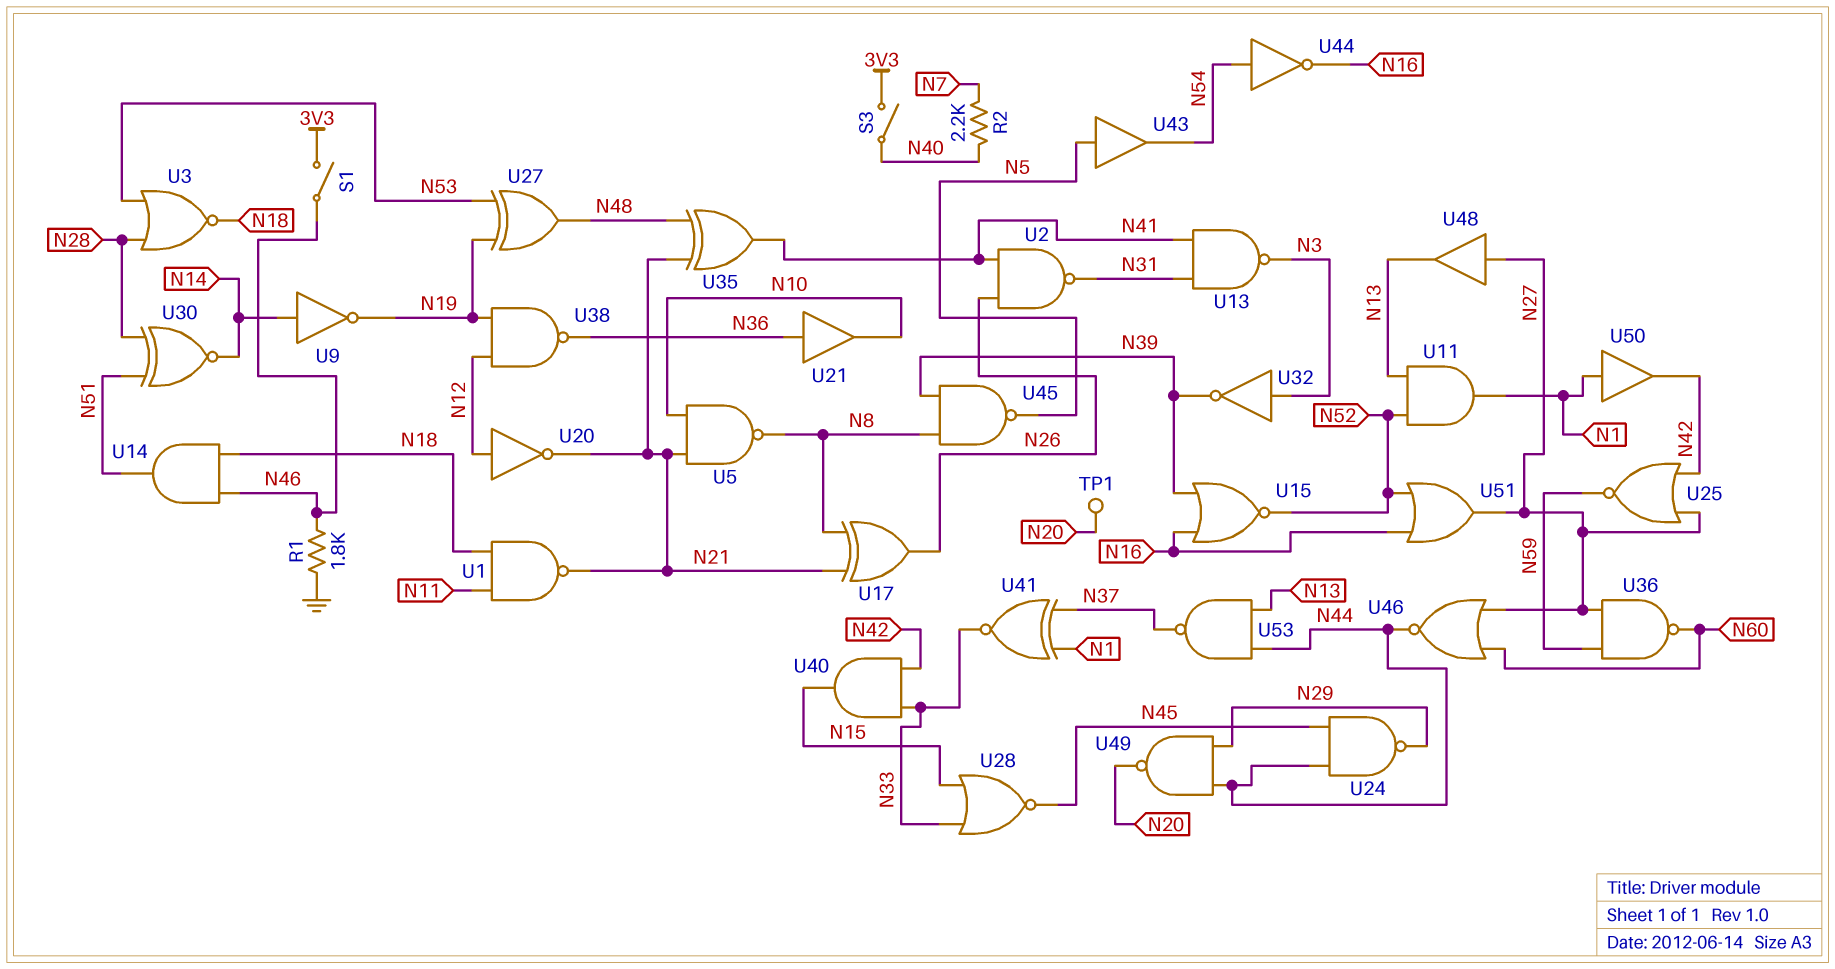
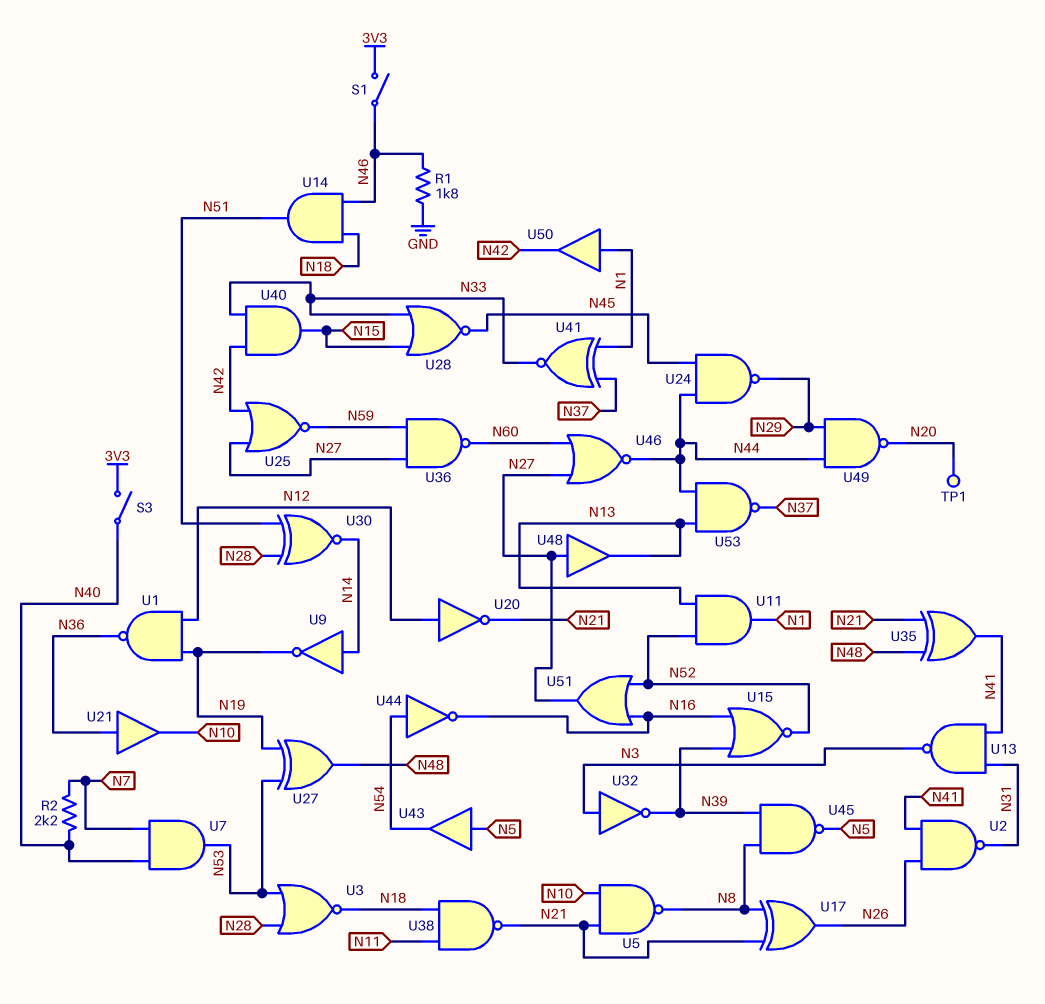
U1: NAND (in N11, in N18, out N21) -> NAND (in N12, in N19, out N36)
U7: none -> AND (in N7, in N40, out N53)
U38: NAND (in N12, in N19, out N36) -> NAND (in N11, in N18, out N21)

